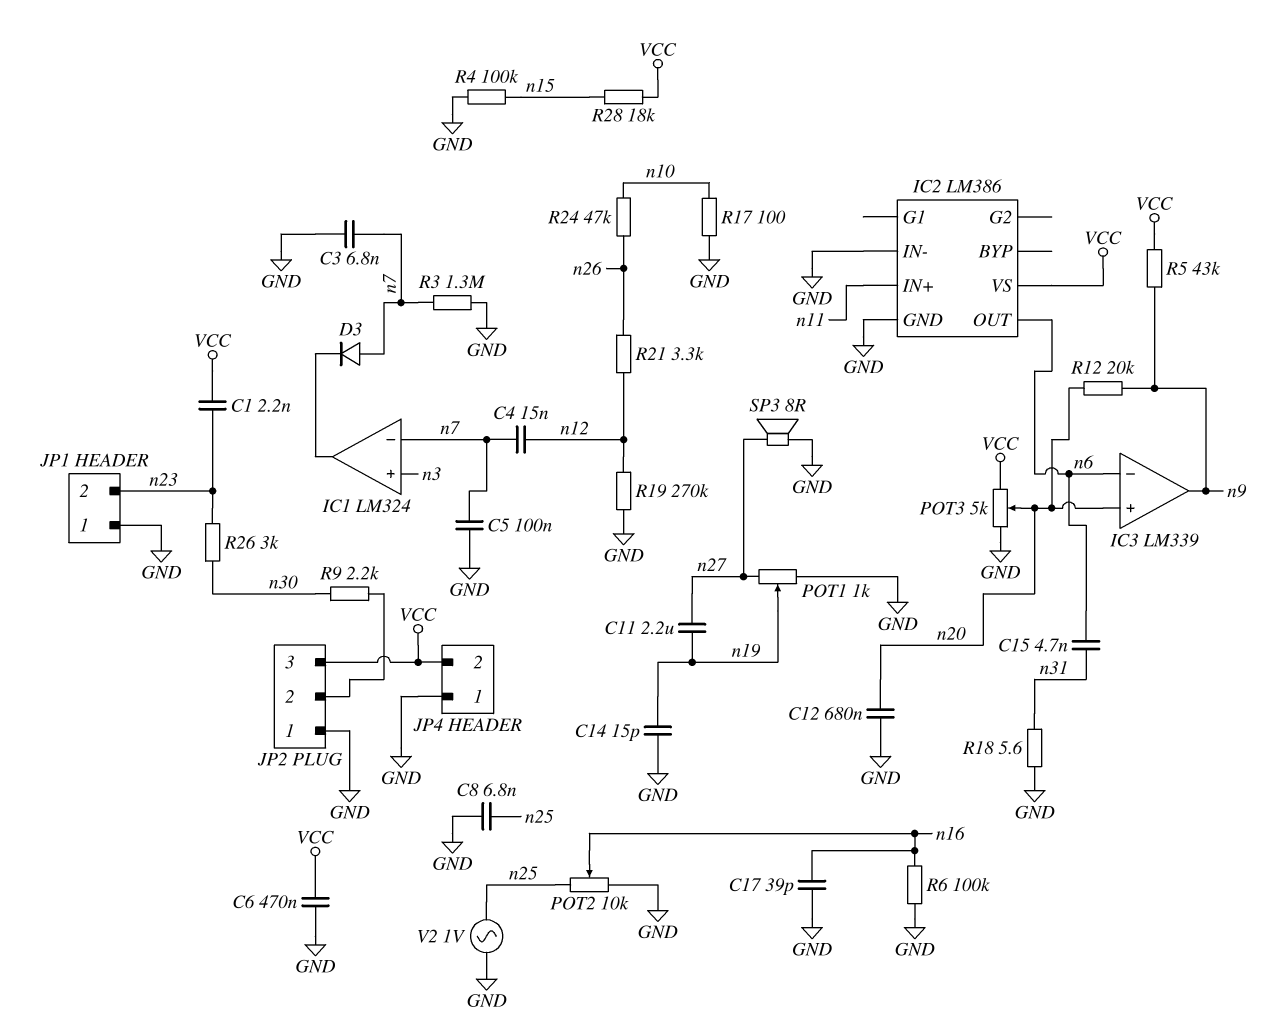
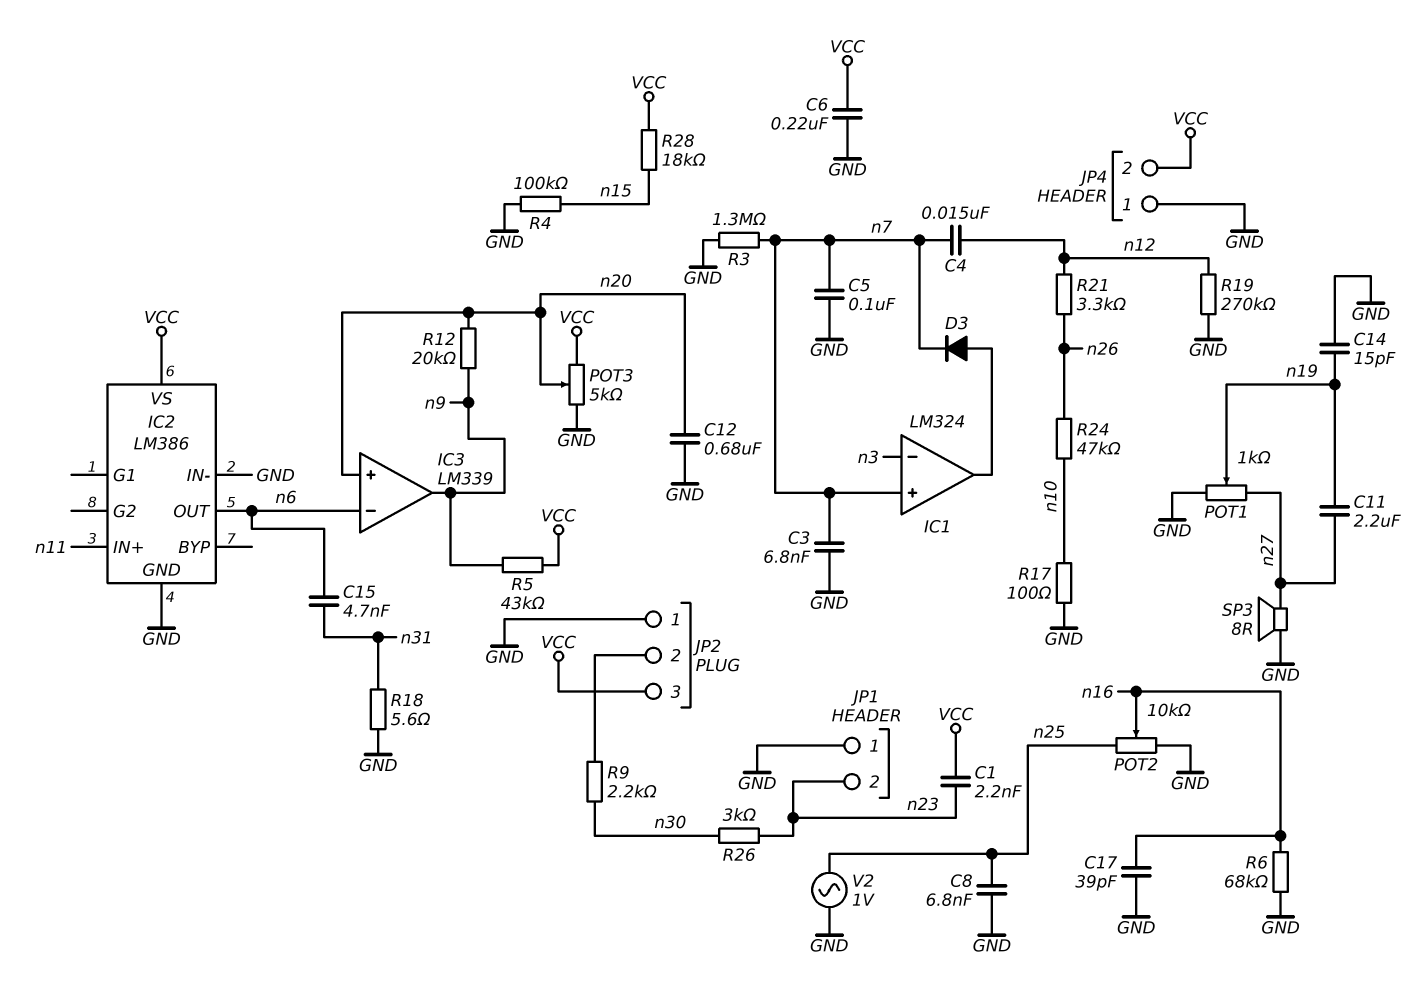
C6: 470nF (GND, VCC) -> 220nF (GND, VCC)
D3: diode (A n7, K IC1/out) -> diode (A IC1/out, K n7)
IC1 pin in+: n3 -> n7
IC1 pin in-: n7 -> n3
R6: 100k (GND, n16) -> 68k (GND, n16)

